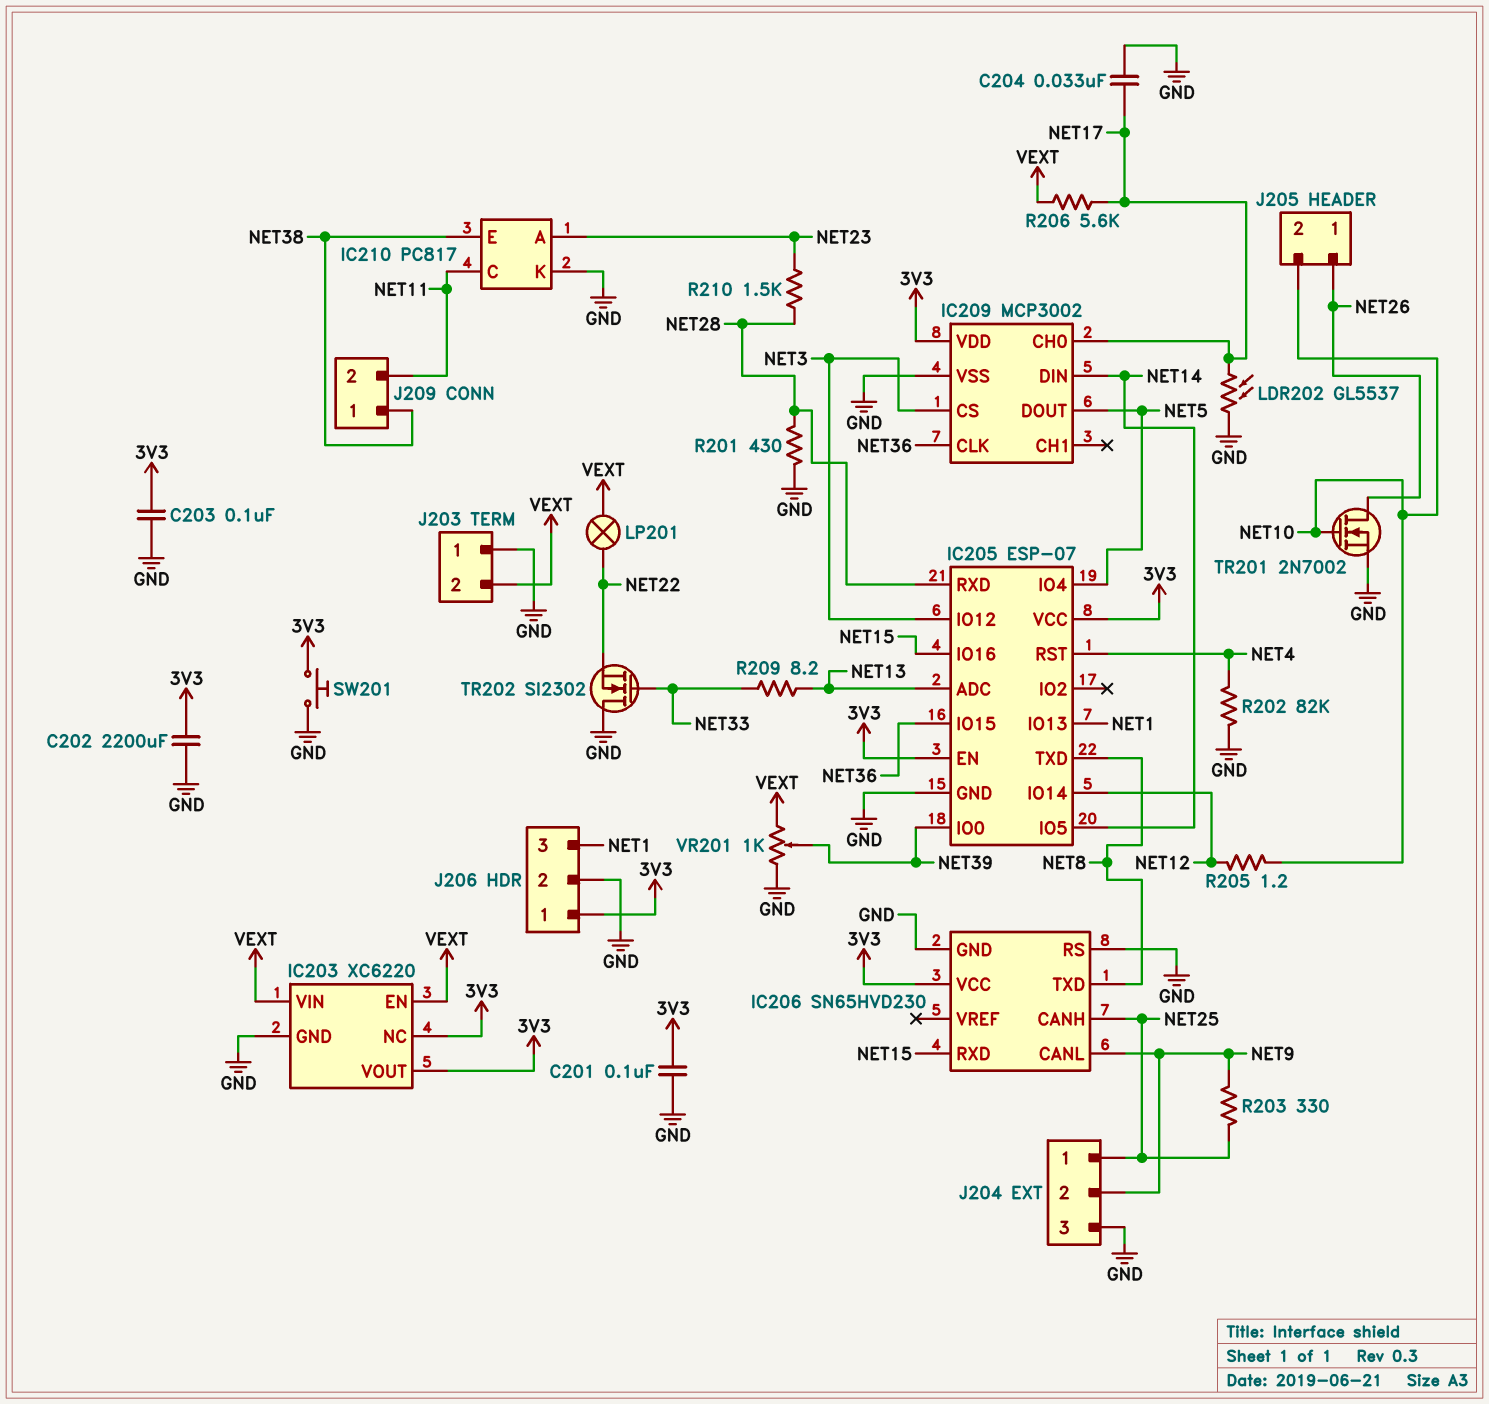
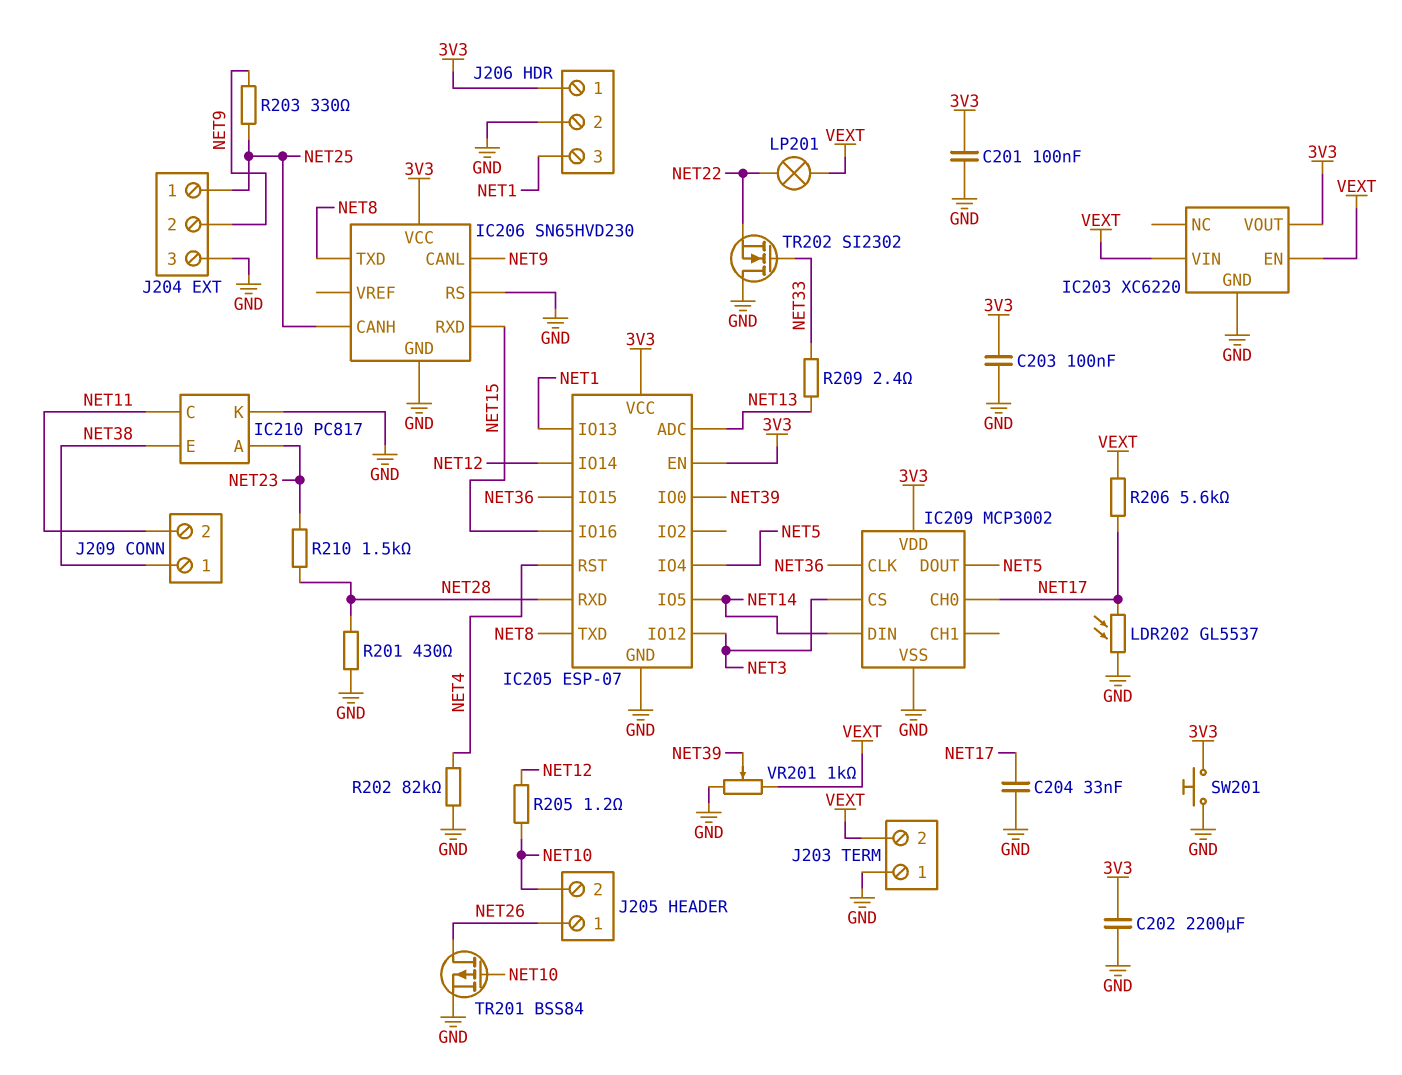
IC203 pin NC: 3V3 -> none
R209: 8.2 (NET13, NET33) -> 2.4 (NET13, NET33)
TR201: NMOS 2N7002 (G NET10, D NET26, S GND) -> PMOS BSS84 (G NET10, D NET26, S GND)

